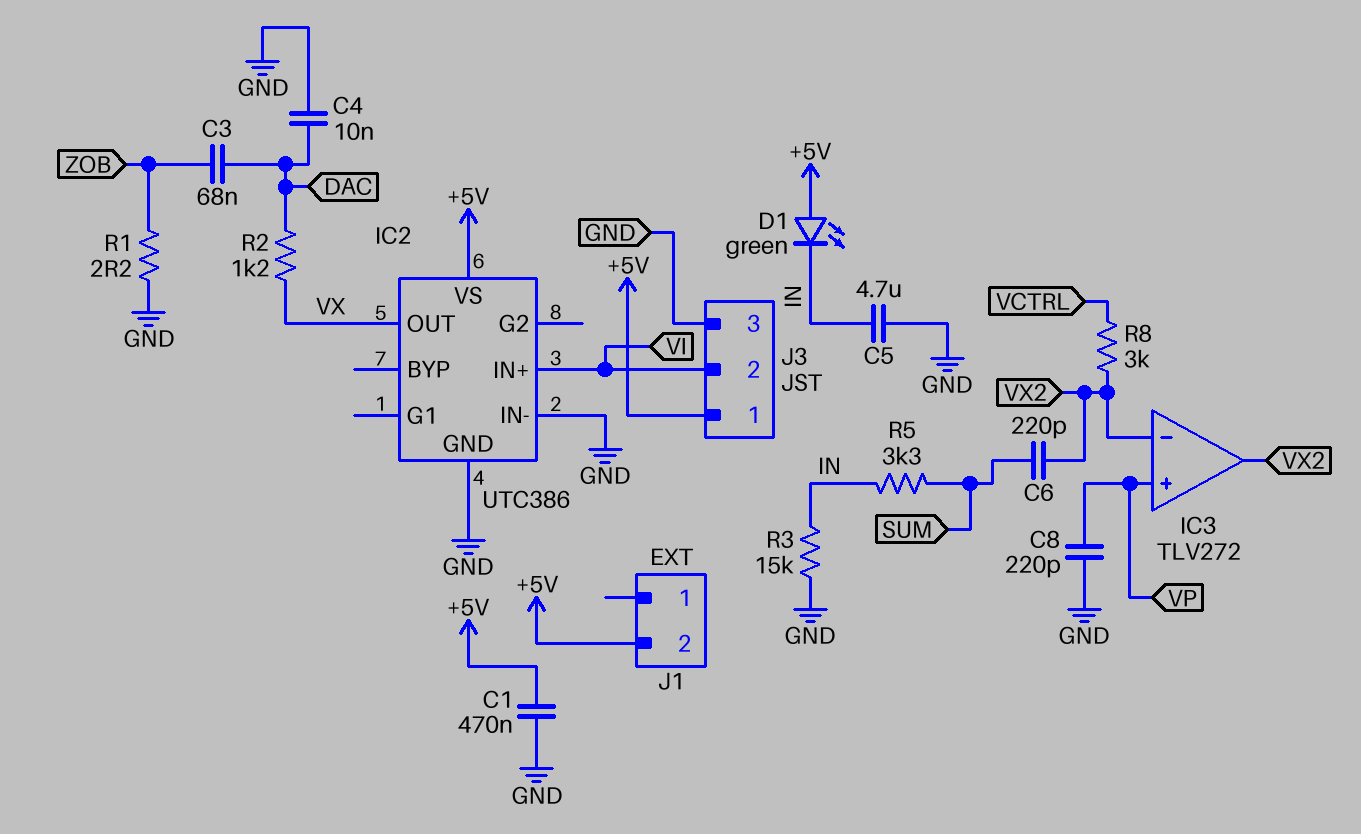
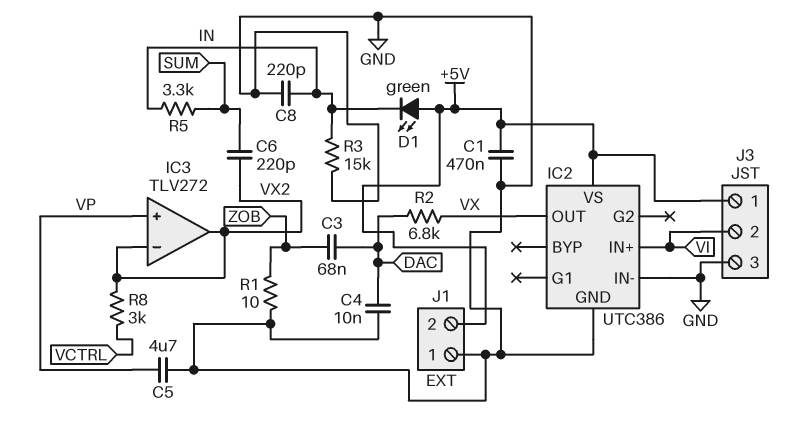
C5: 4.7uF (GND, IN) -> 4.7uF (GND, VP)
C8: 220pF (GND, VP) -> 220pF (GND, IN)
J1 pin 1: none -> GND
R1: 2.2 (GND, ZOB) -> 10 (GND, ZOB)
R2: 1.2k (DAC, VX) -> 6.8k (DAC, VX)

